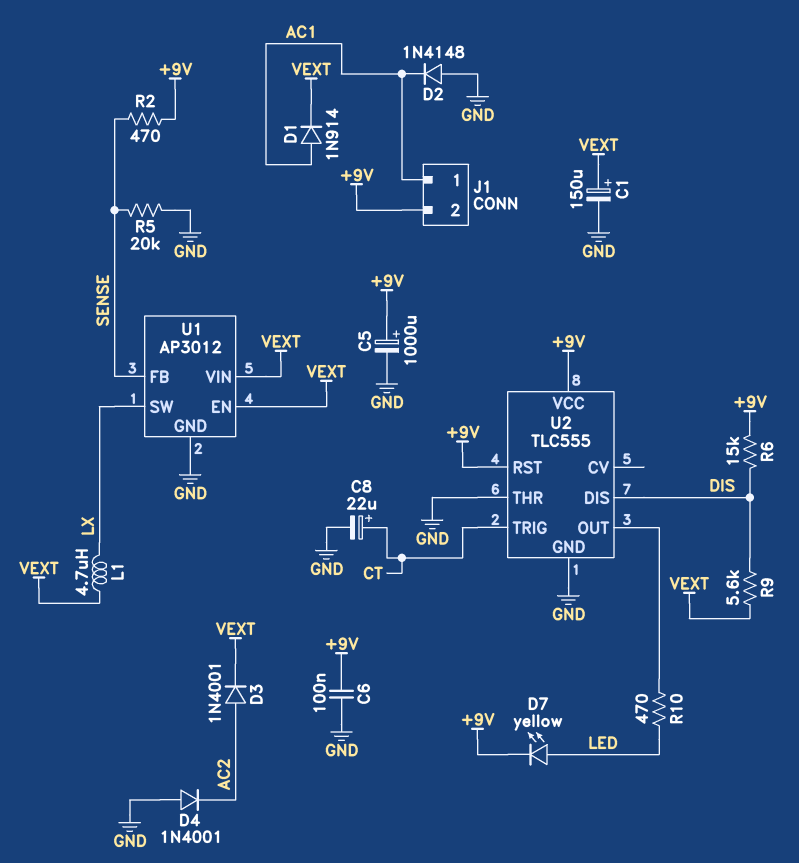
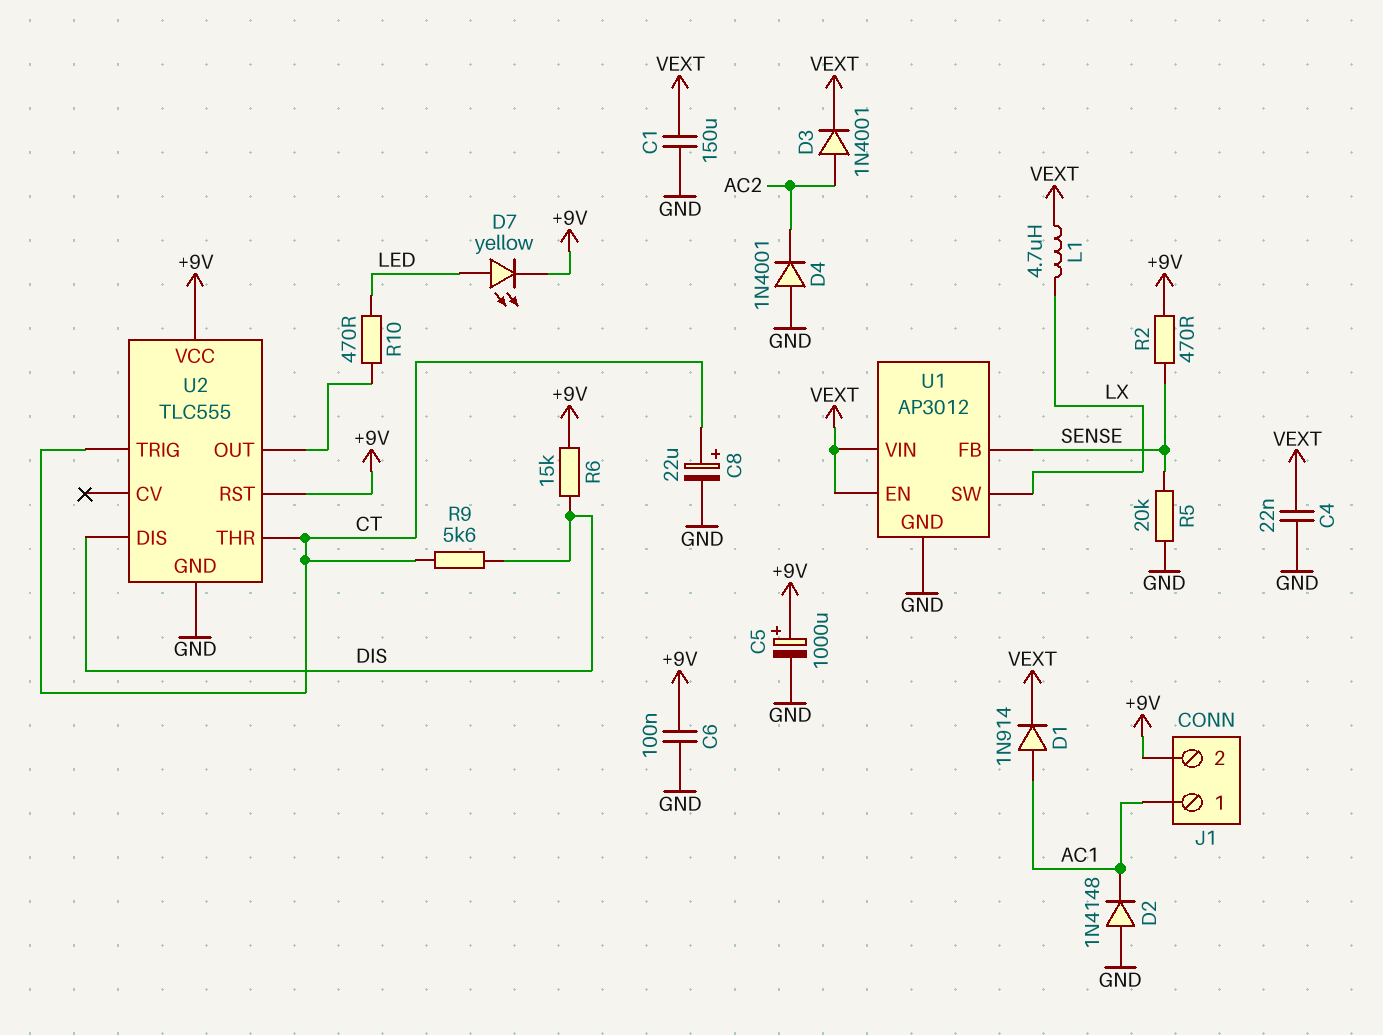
C1: 150uF (plus VEXT, minus GND) -> 150uF (GND, VEXT)
C4: none -> 22nF (GND, VEXT)
R9: 5.6k (DIS, VEXT) -> 5.6k (CT, DIS)
U2 pin THR: GND -> CT

